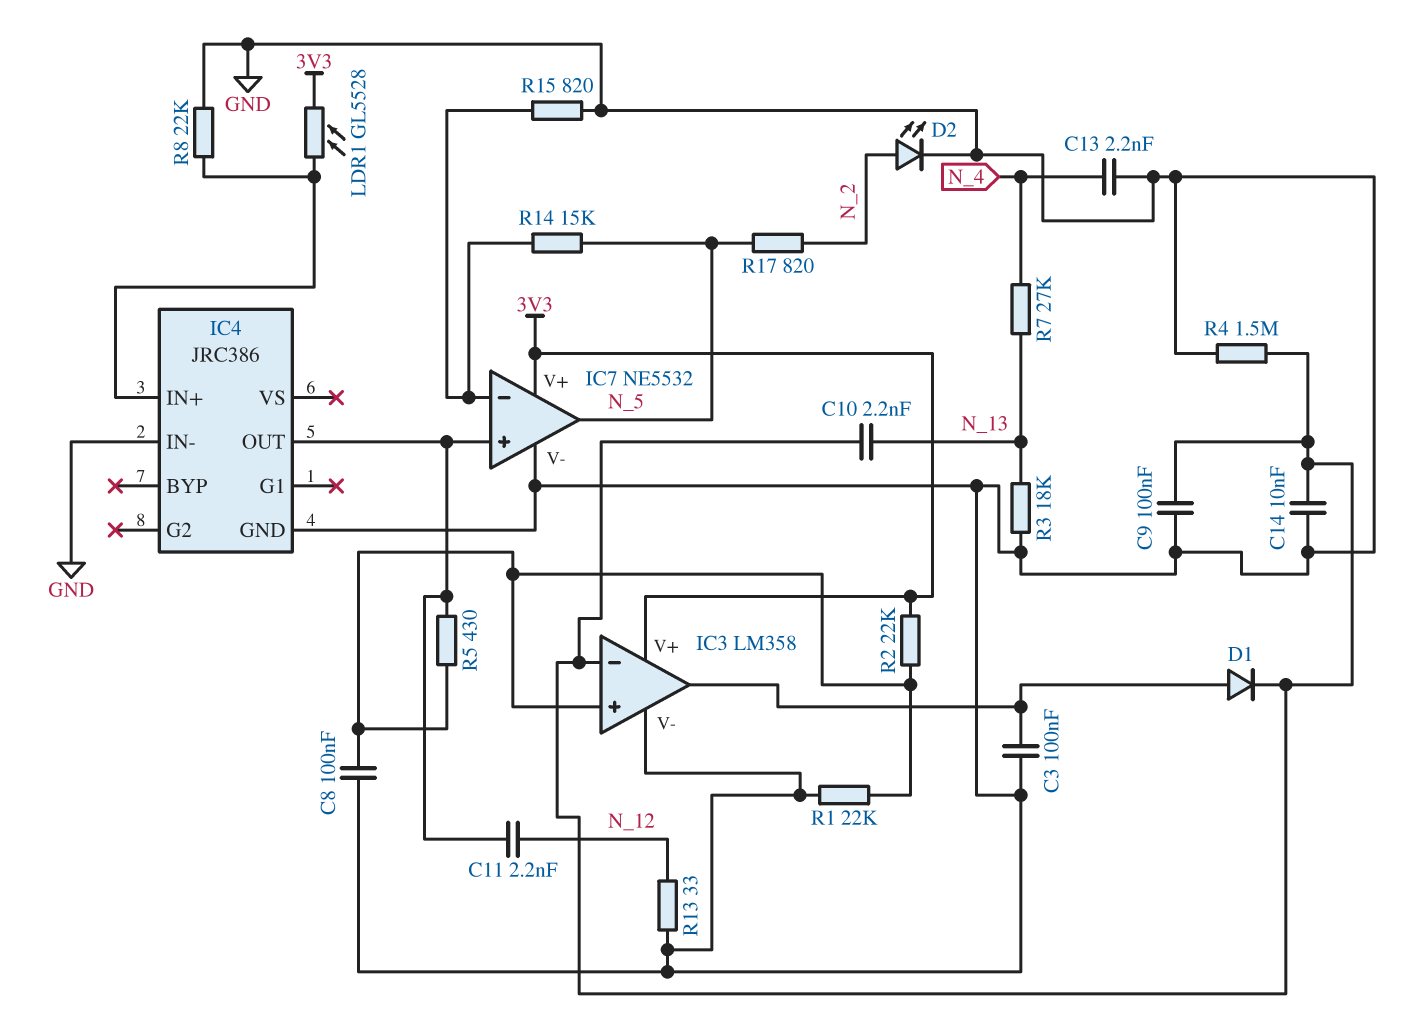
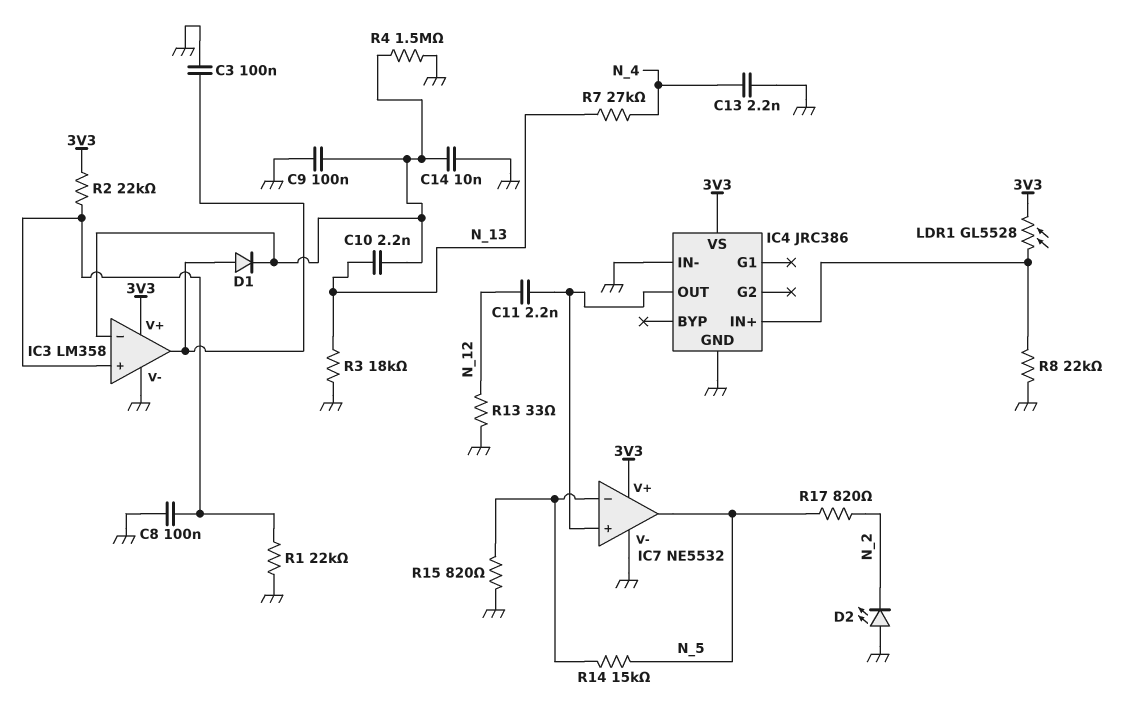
D2: LED (A N_2, K GND) -> LED (A GND, K N_2)
IC4 pin VS: none -> 3V3
R5: 430 (IC3/in+, IC4/OUT) -> none

